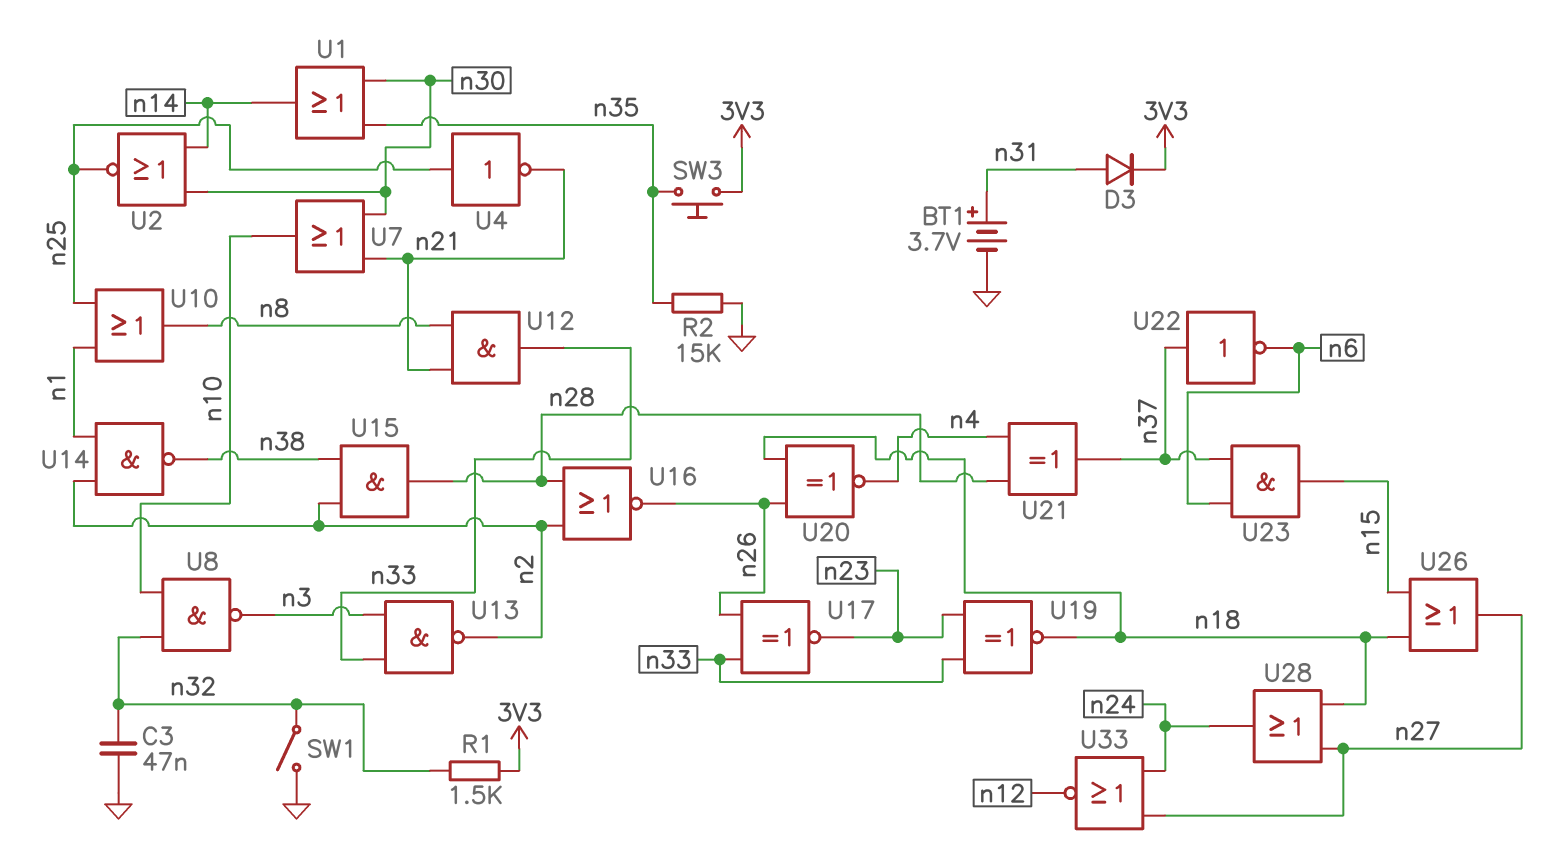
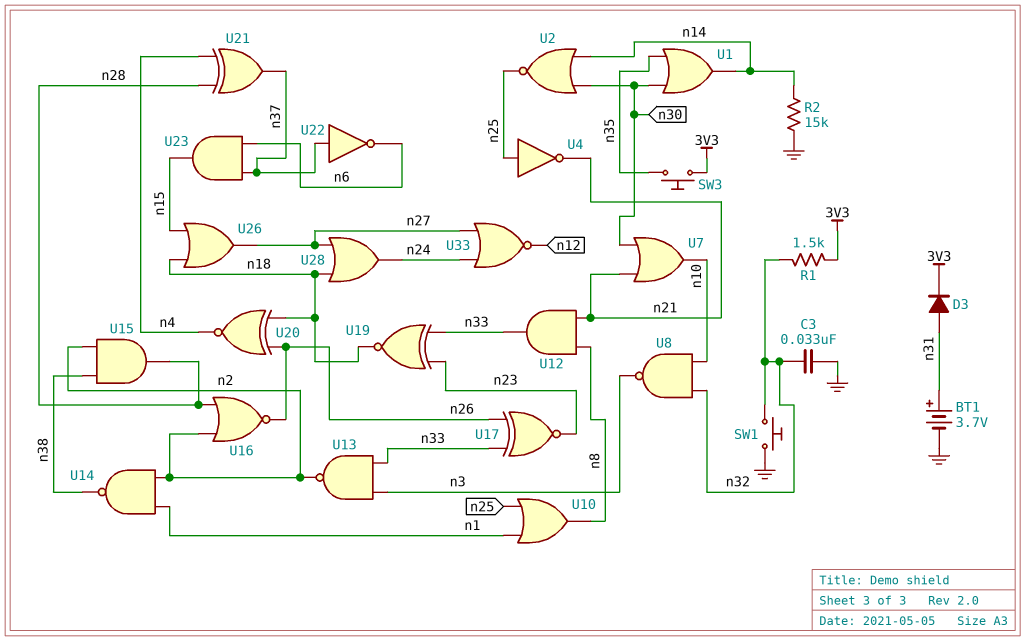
C3: 47nF (GND, n32) -> 33nF (GND, n32)
R2: 15k (GND, n35) -> 15k (GND, n14)
SW1: switch (GND, n32) -> button (GND, n32)

